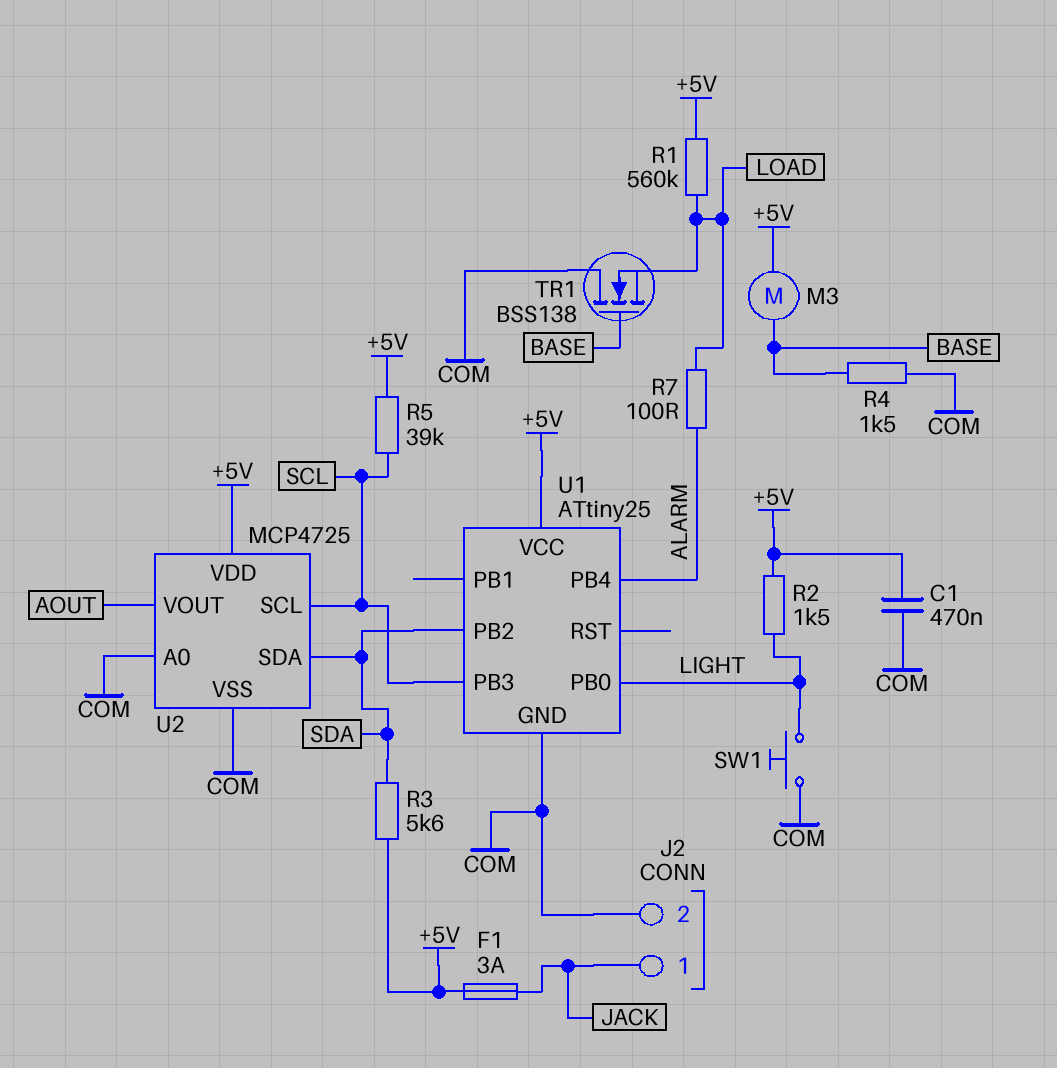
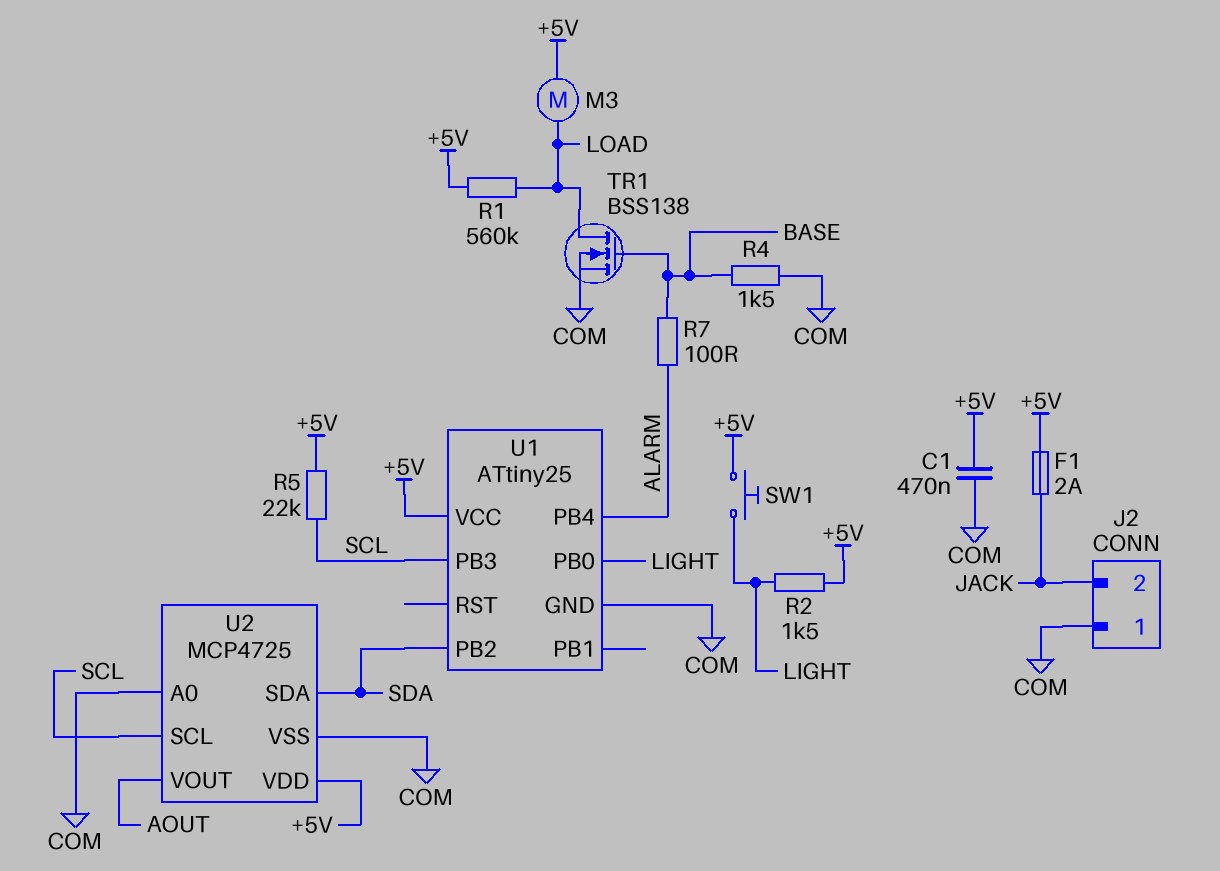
F1: 3A (+5V, JACK) -> 2A (+5V, JACK)
J2 pin 1: JACK -> COM
J2 pin 2: COM -> JACK
M3: motor (+5V, BASE) -> motor (+5V, LOAD)
R3: 5.6k (+5V, SDA) -> none
R5: 39k (+5V, SCL) -> 22k (+5V, SCL)
R7: 100 (ALARM, LOAD) -> 100 (ALARM, BASE)
SW1: button (COM, LIGHT) -> button (+5V, LIGHT)
TR1: NMOS BSS138 (G BASE, D COM, S LOAD) -> NMOS BSS138 (G BASE, D LOAD, S COM)

